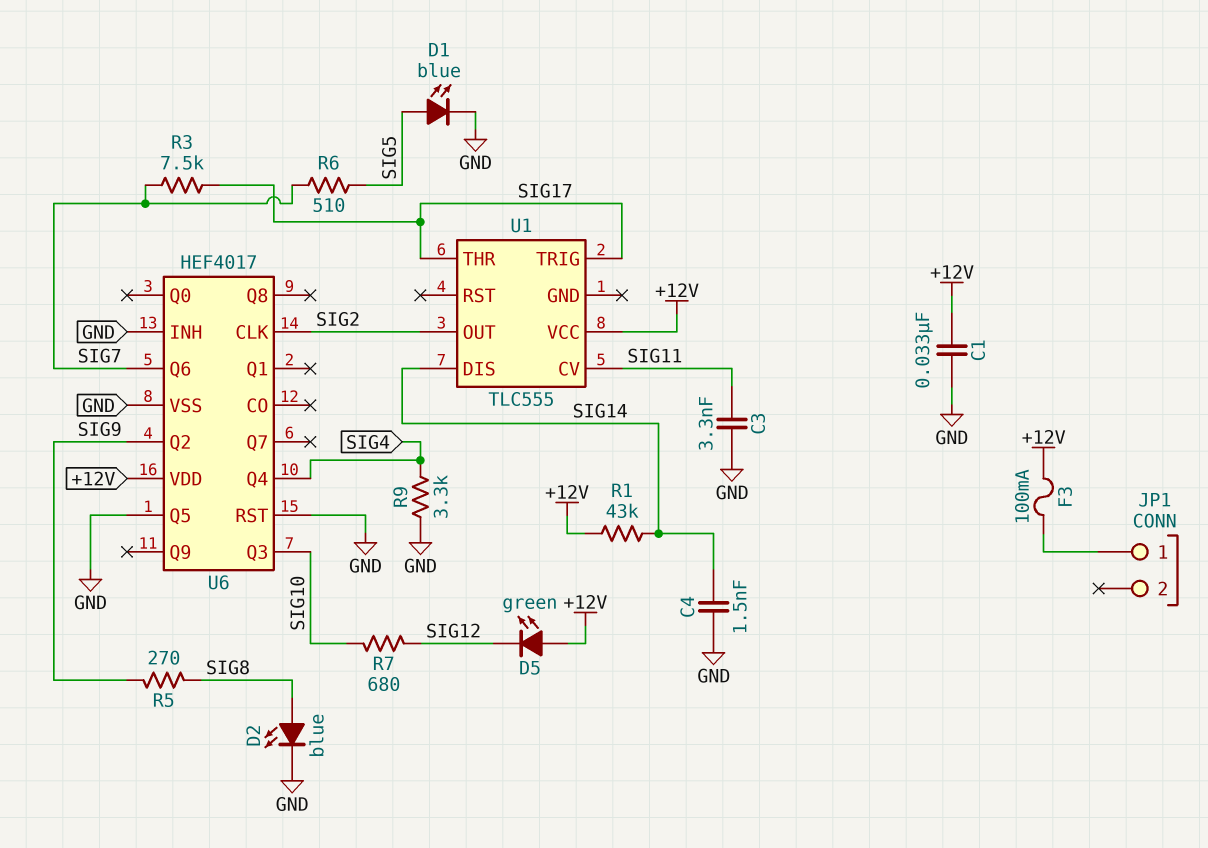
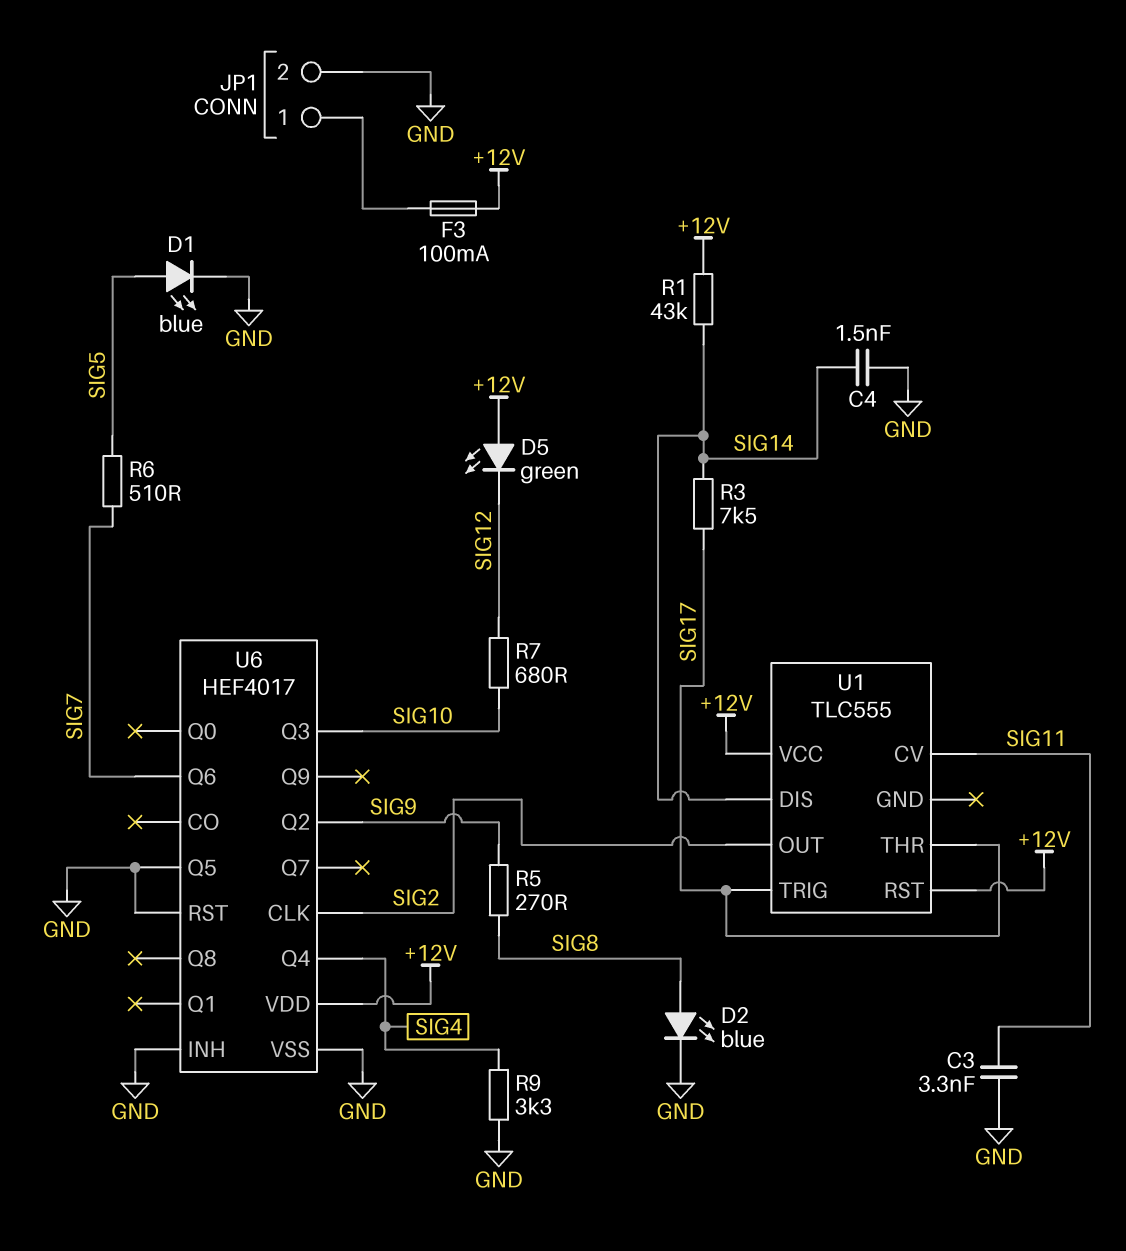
C1: 33nF (+12V, GND) -> none
JP1 pin 2: none -> GND
R3: 7.5k (SIG7, SIG17) -> 7.5k (SIG14, SIG17)
U1 pin RST: none -> +12V

